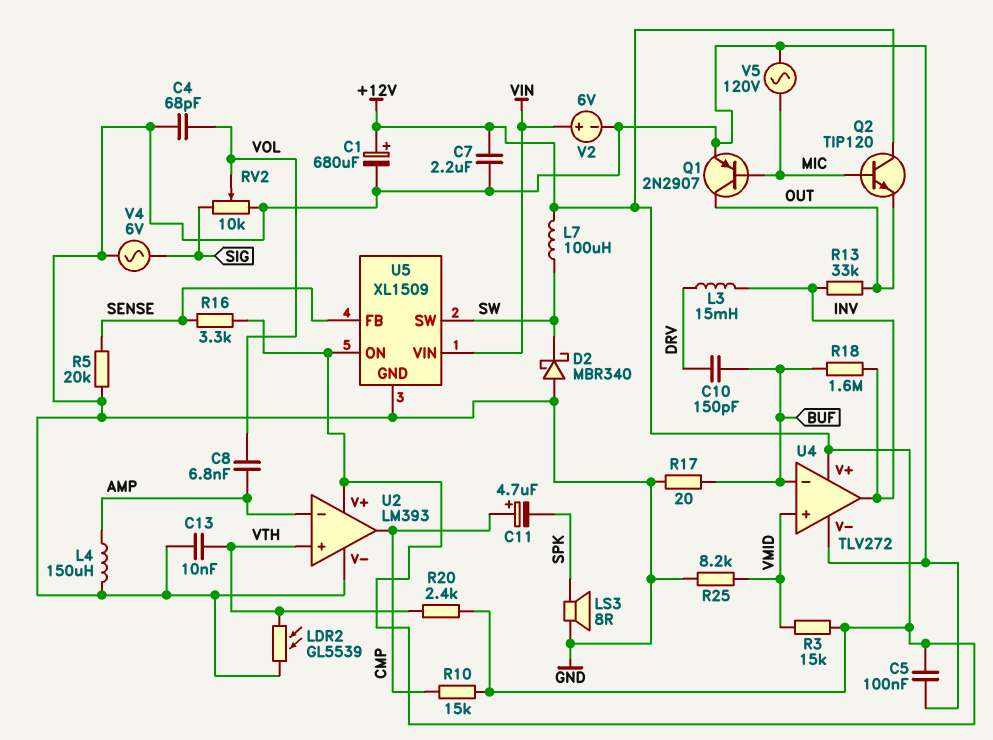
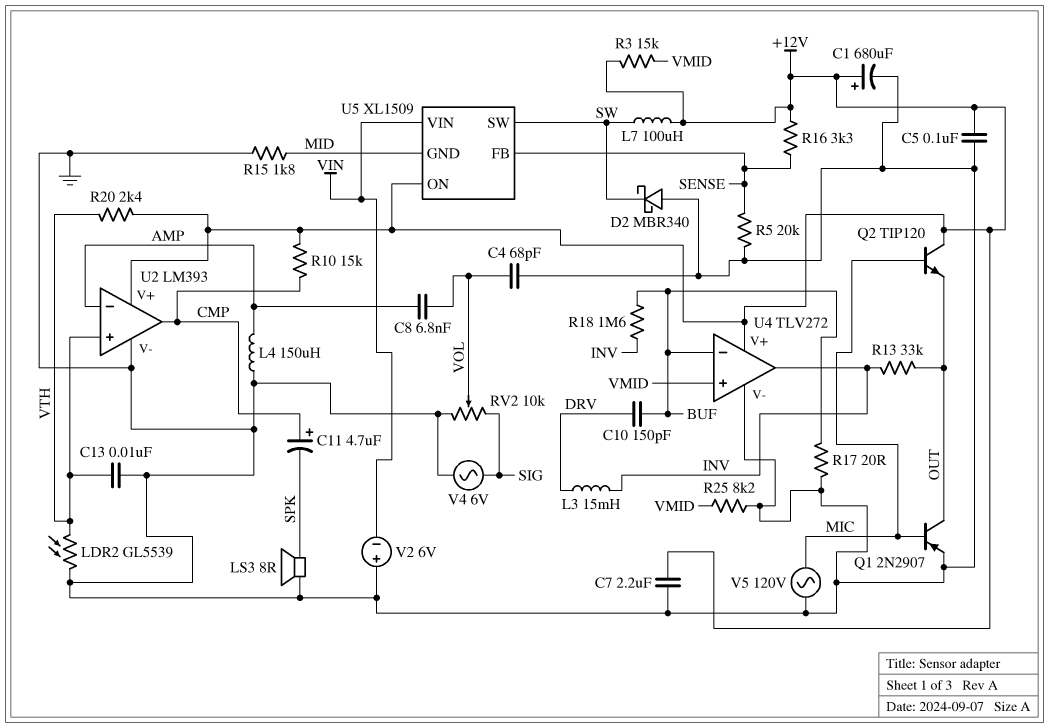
R15: none -> 1.8k (GND, MID)
U5 pin GND: GND -> MID
V2: 6V (plus VIN, minus GND) -> 6V (plus GND, minus VIN)

